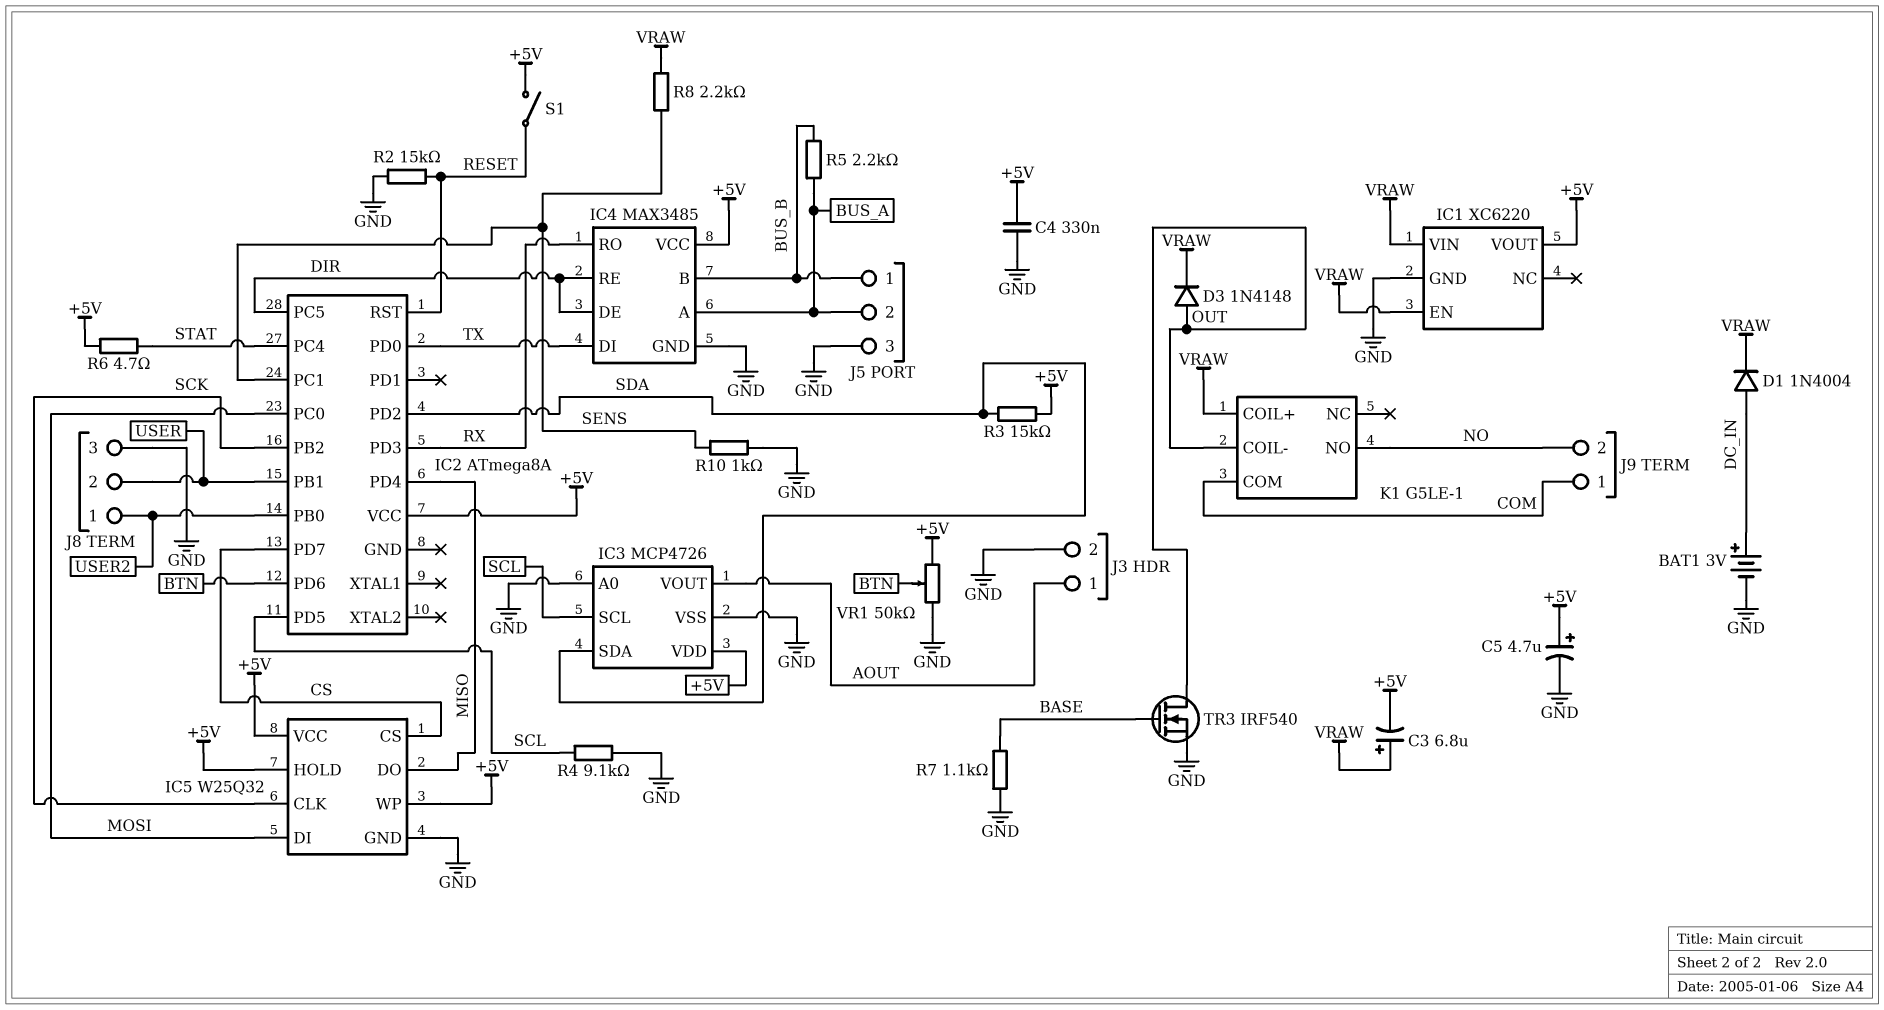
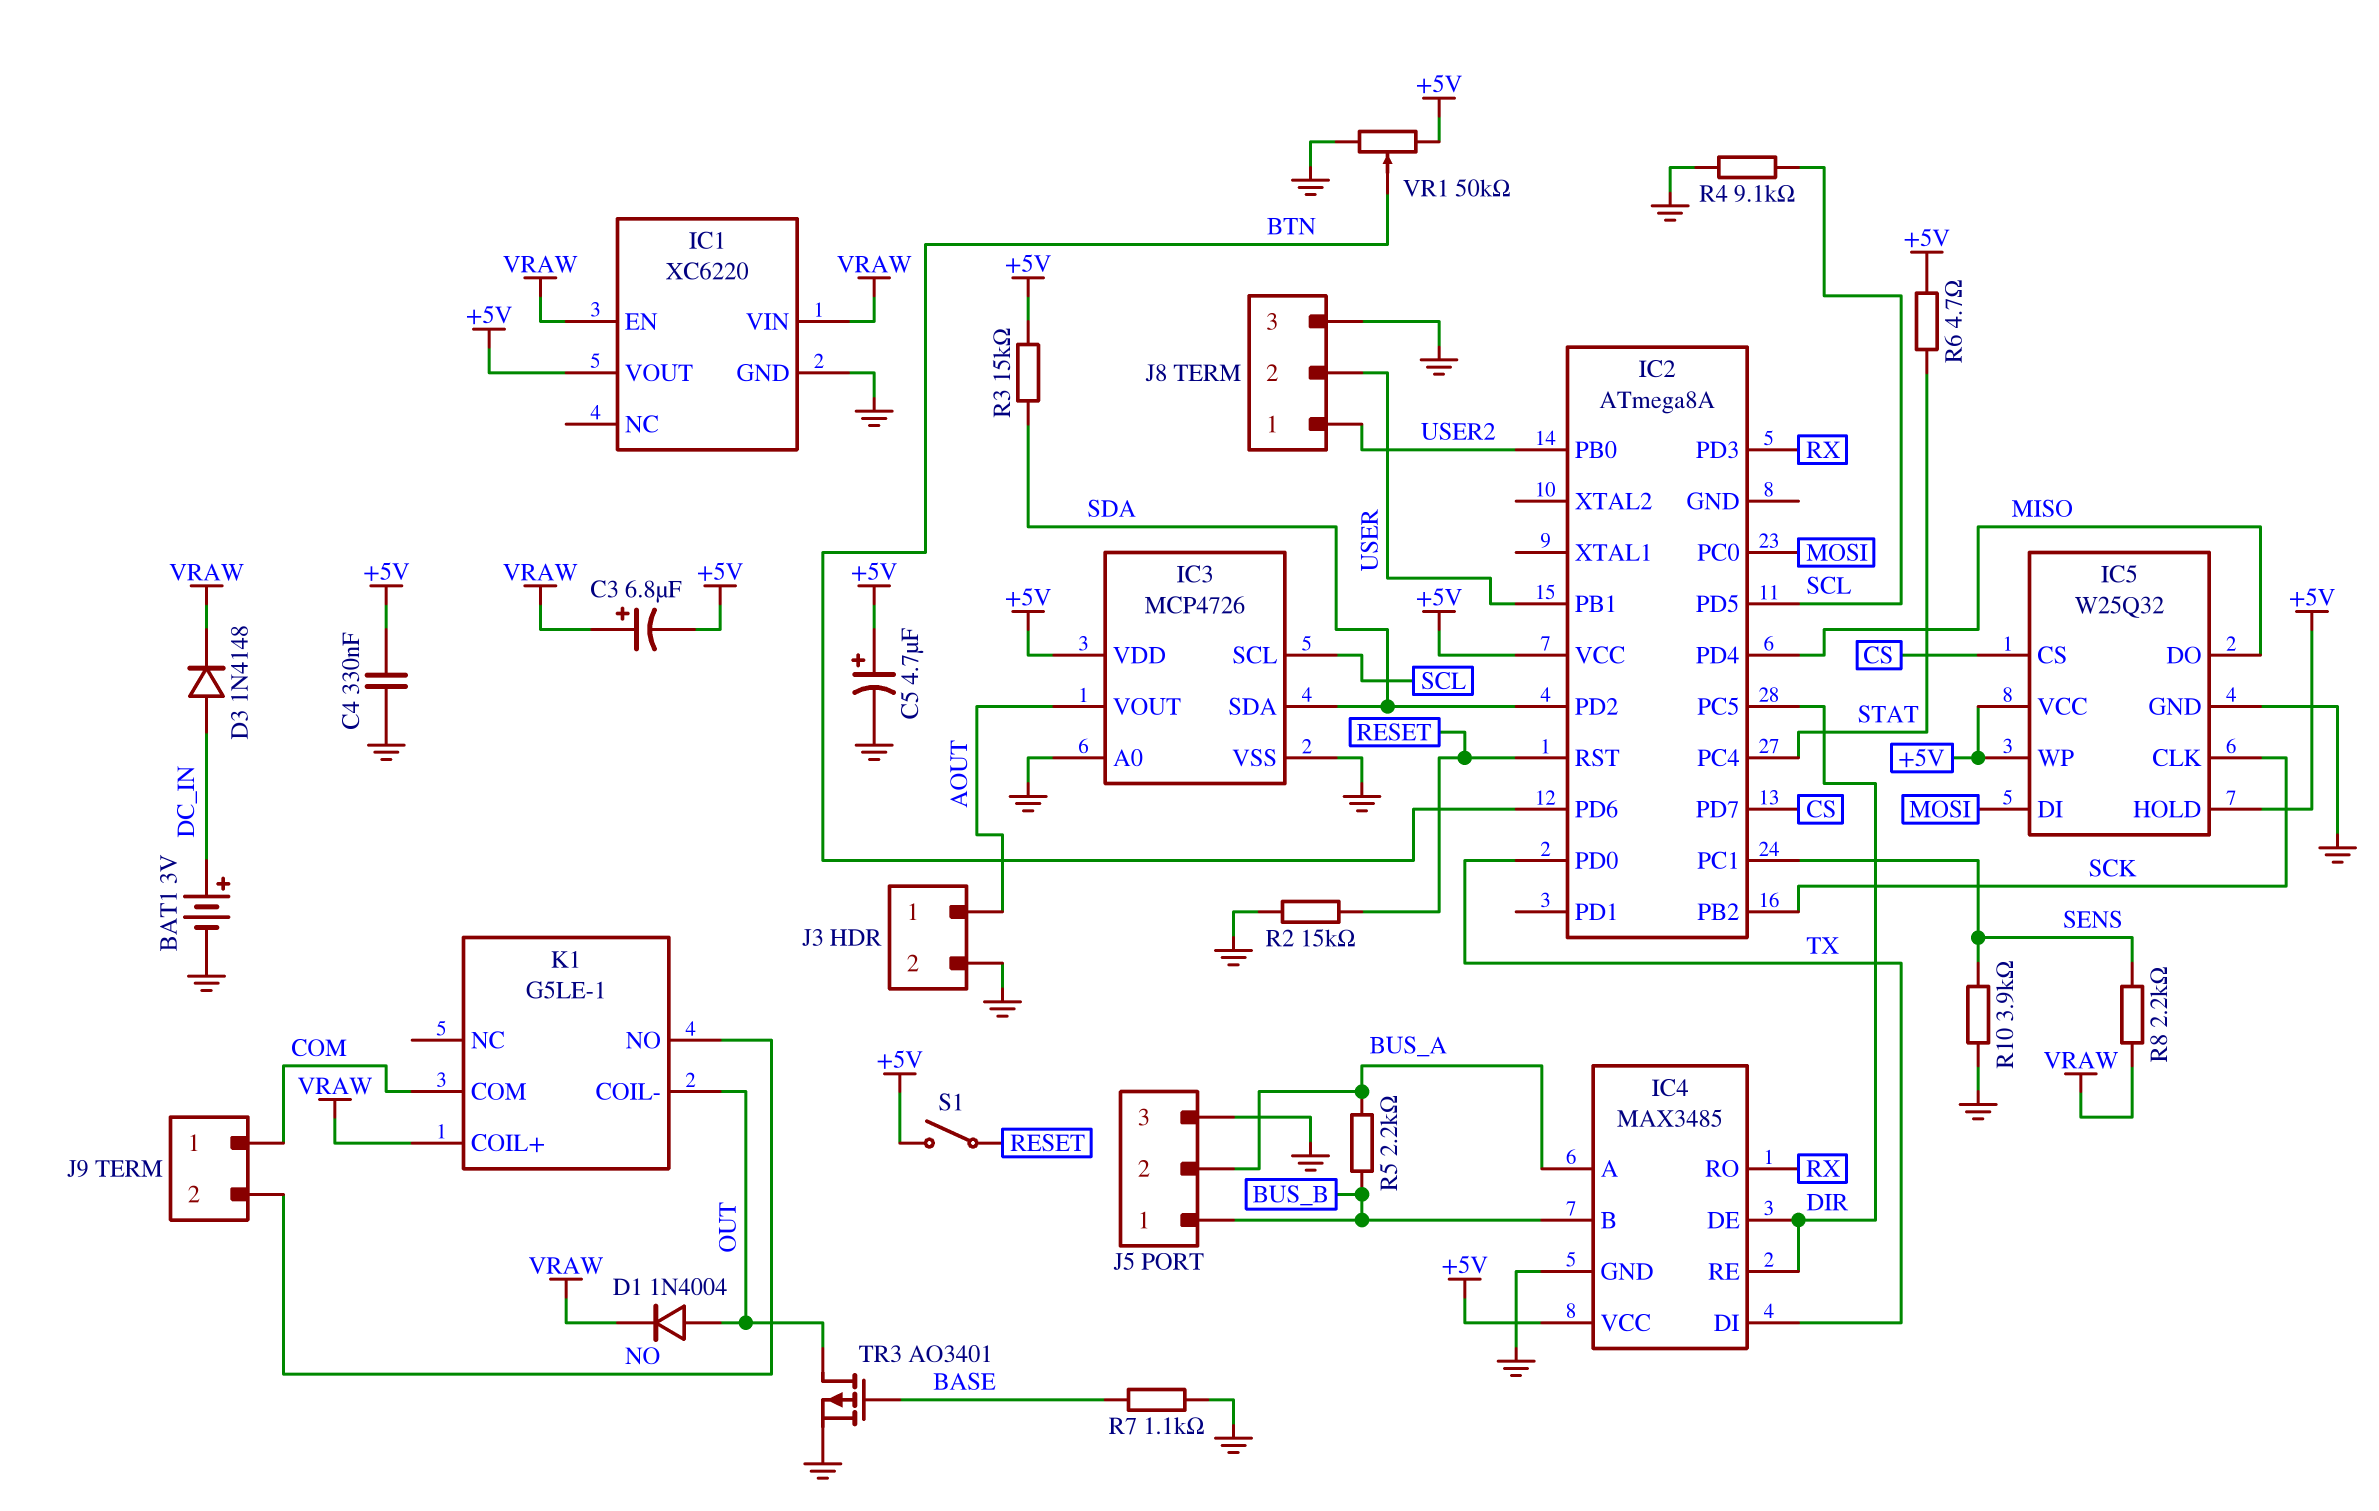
D1: diode 1N4004 (A DC_IN, K VRAW) -> diode 1N4004 (A OUT, K VRAW)
D3: diode 1N4148 (A OUT, K VRAW) -> diode 1N4148 (A DC_IN, K VRAW)
R10: 1k (GND, SENS) -> 3.9k (GND, SENS)
TR3: NMOS IRF540 (G BASE, D OUT, S GND) -> PMOS AO3401 (G BASE, D OUT, S GND)

